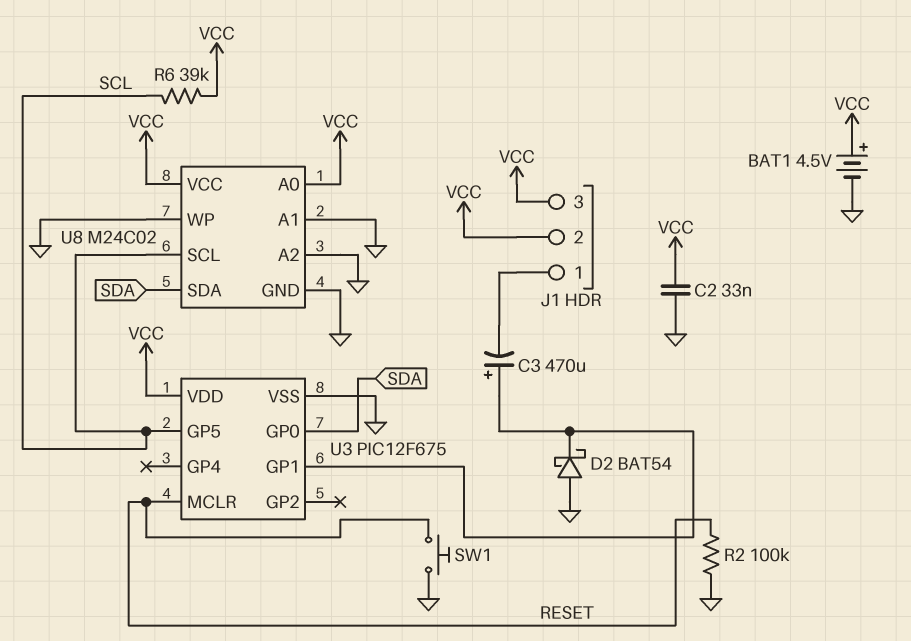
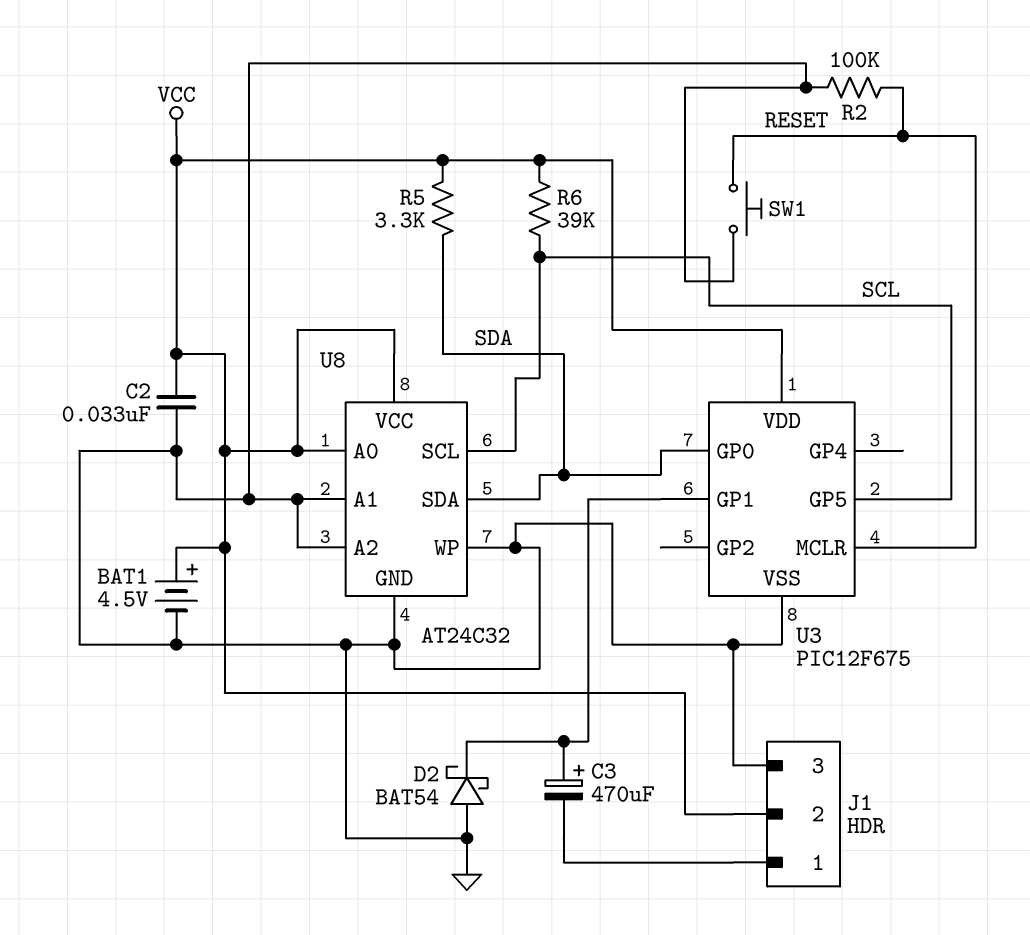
J1 pin 3: VCC -> GND
R5: none -> 3.3k (SDA, VCC)
U8: M24C02 -> AT24C32

